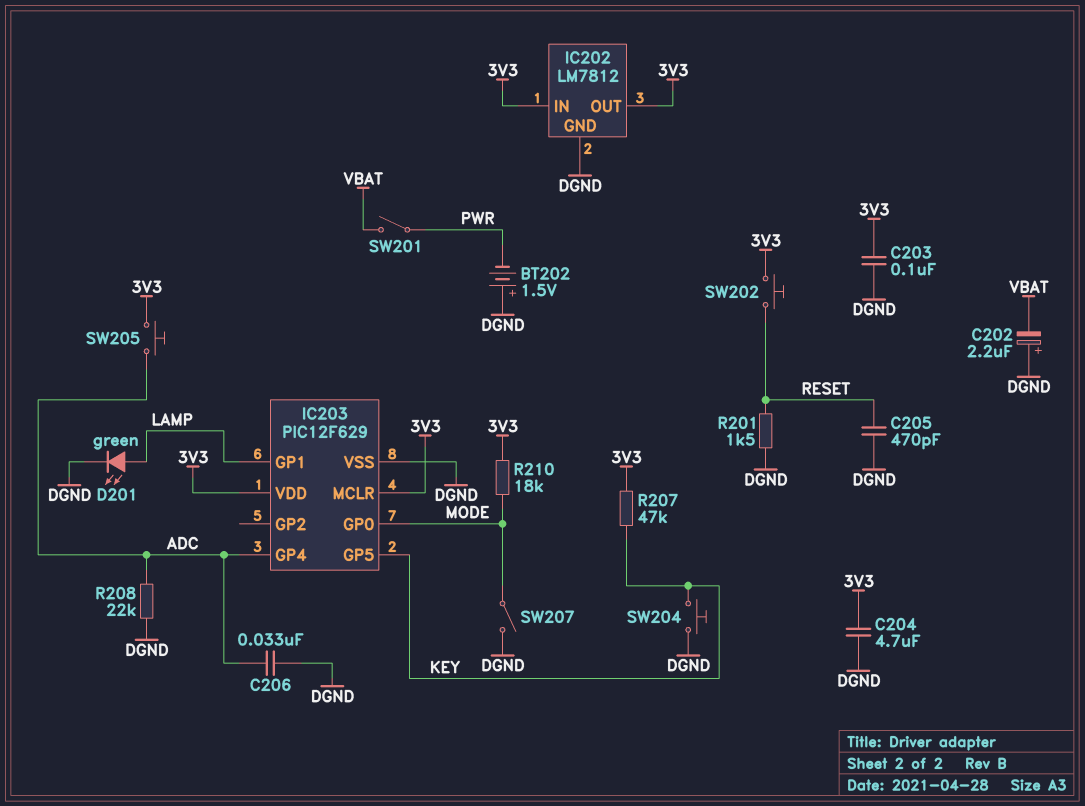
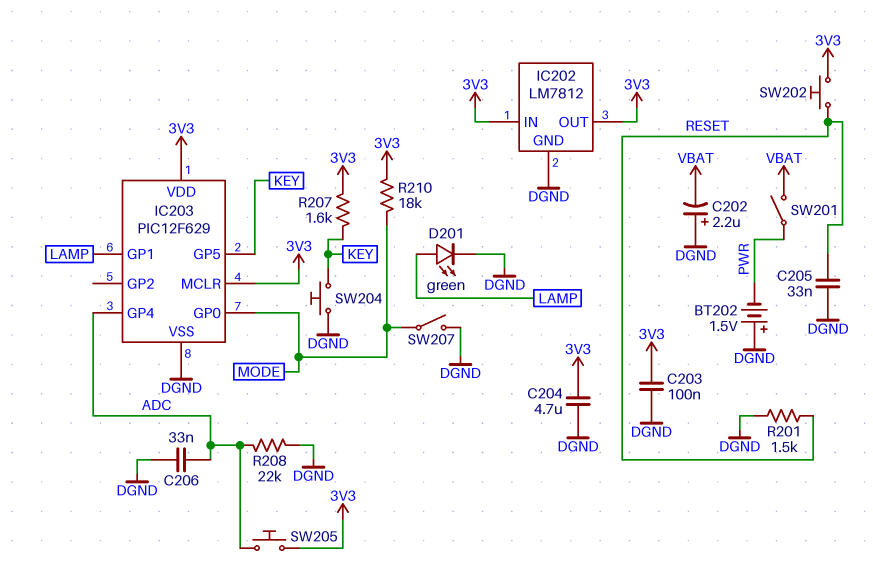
C205: 470pF (DGND, RESET) -> 33nF (DGND, RESET)
R207: 47k (3V3, KEY) -> 1.6k (3V3, KEY)

